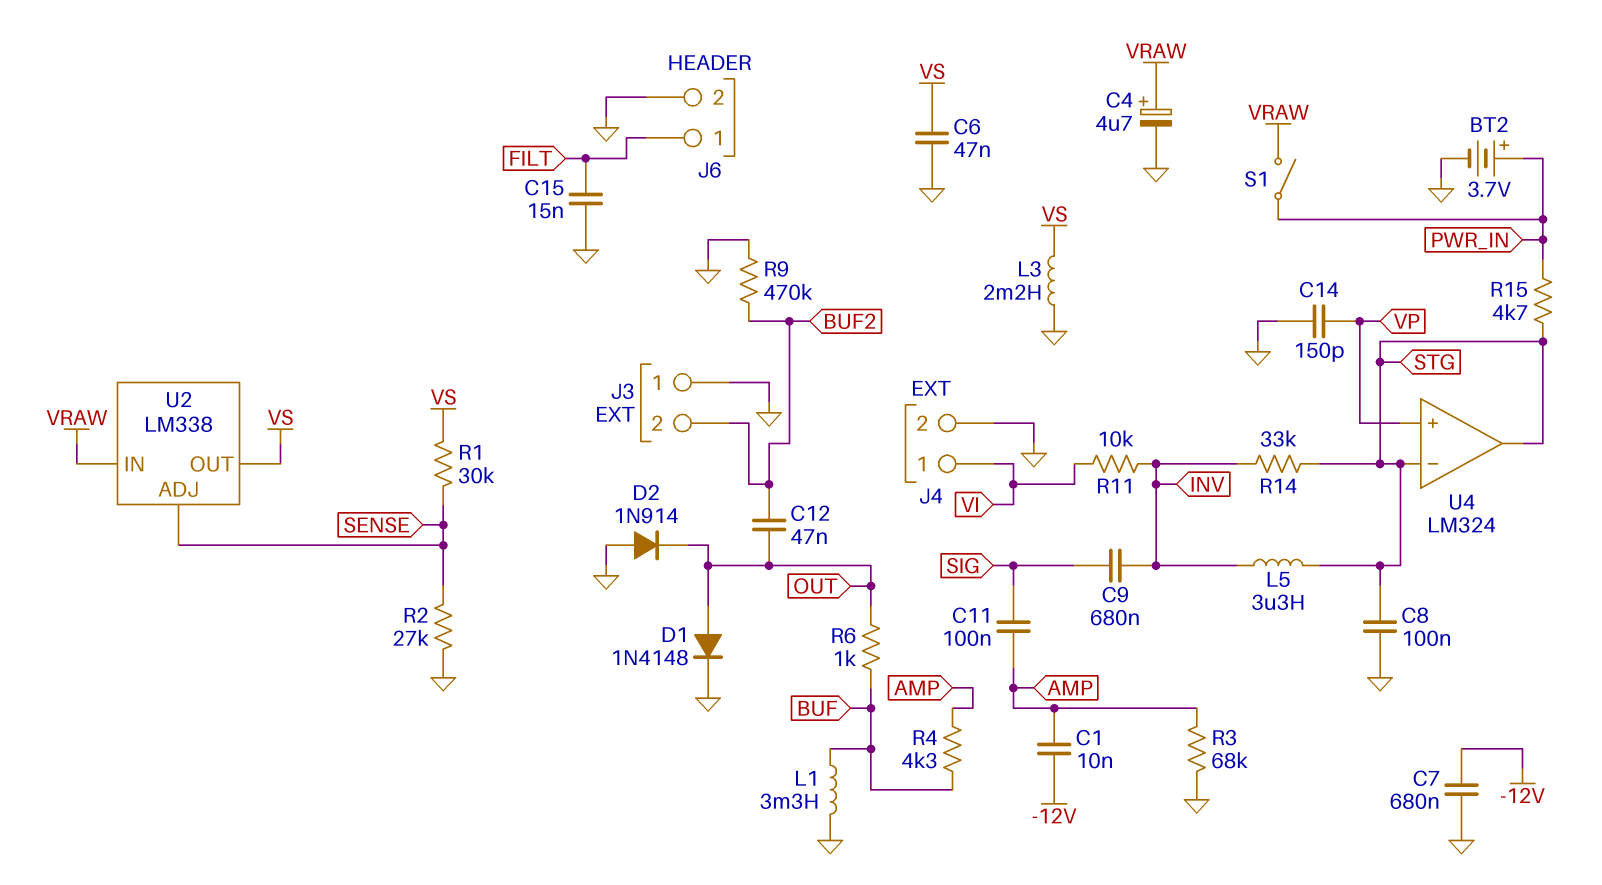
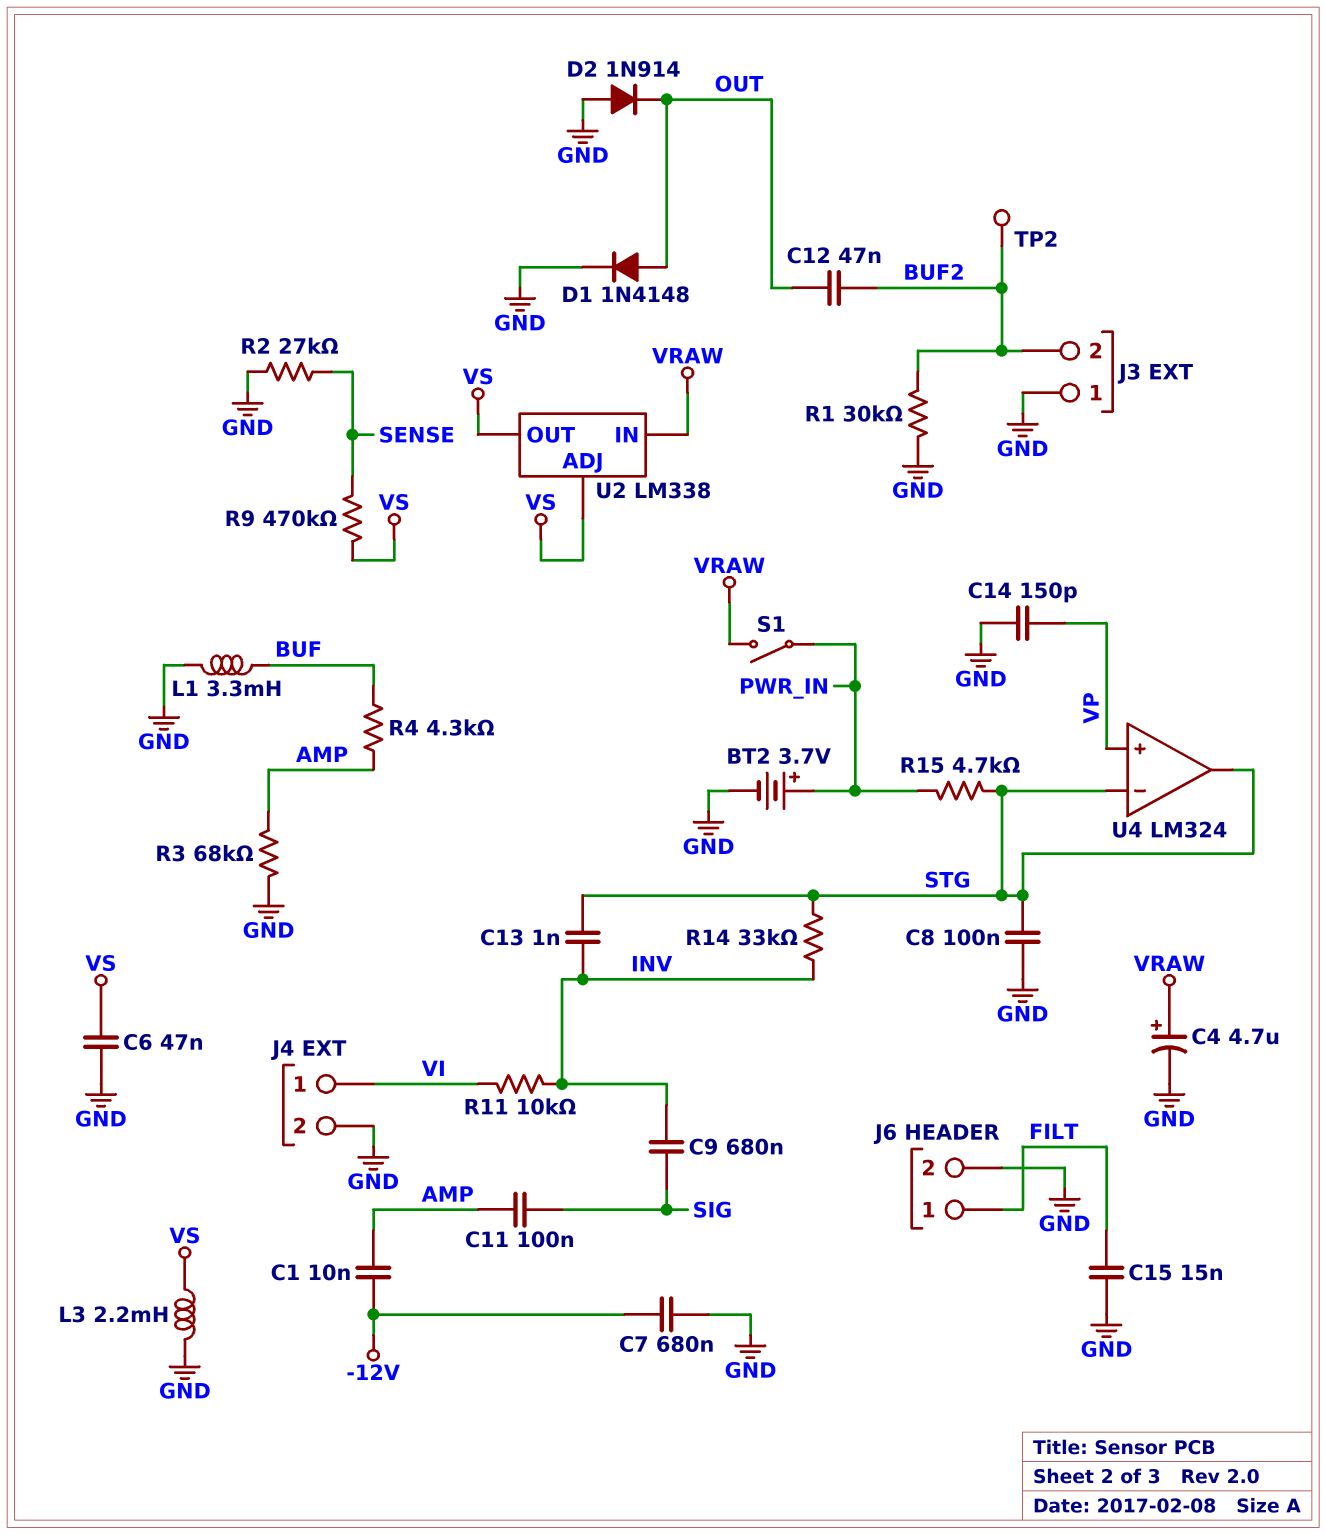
C13: none -> 1nF (INV, STG)
L5: 3.3uH (INV, STG) -> none
R1: 30k (SENSE, VS) -> 30k (BUF2, GND)
R6: 1k (BUF, OUT) -> none
R9: 470k (BUF2, GND) -> 470k (SENSE, VS)
TP2: none -> test point (BUF2)
U2 pin ADJ: SENSE -> VS

